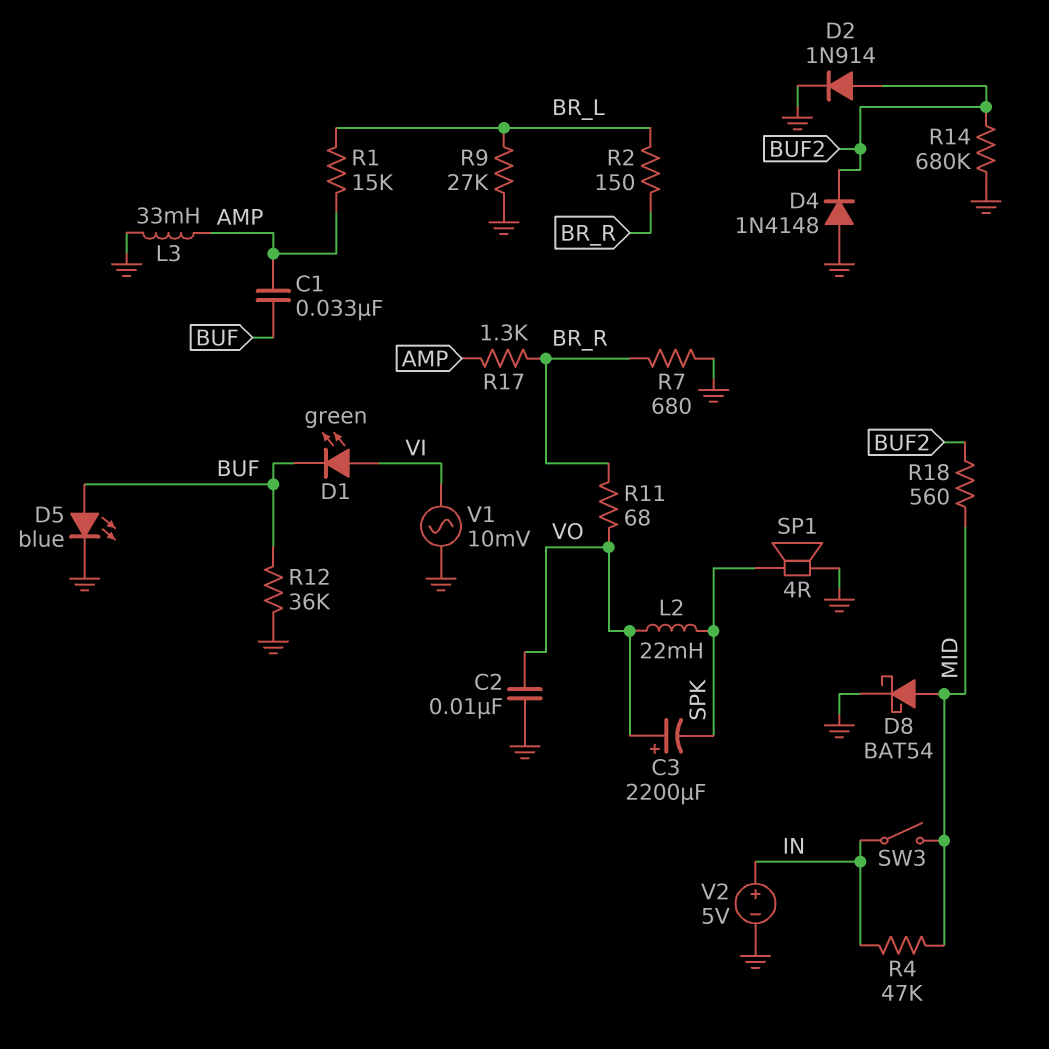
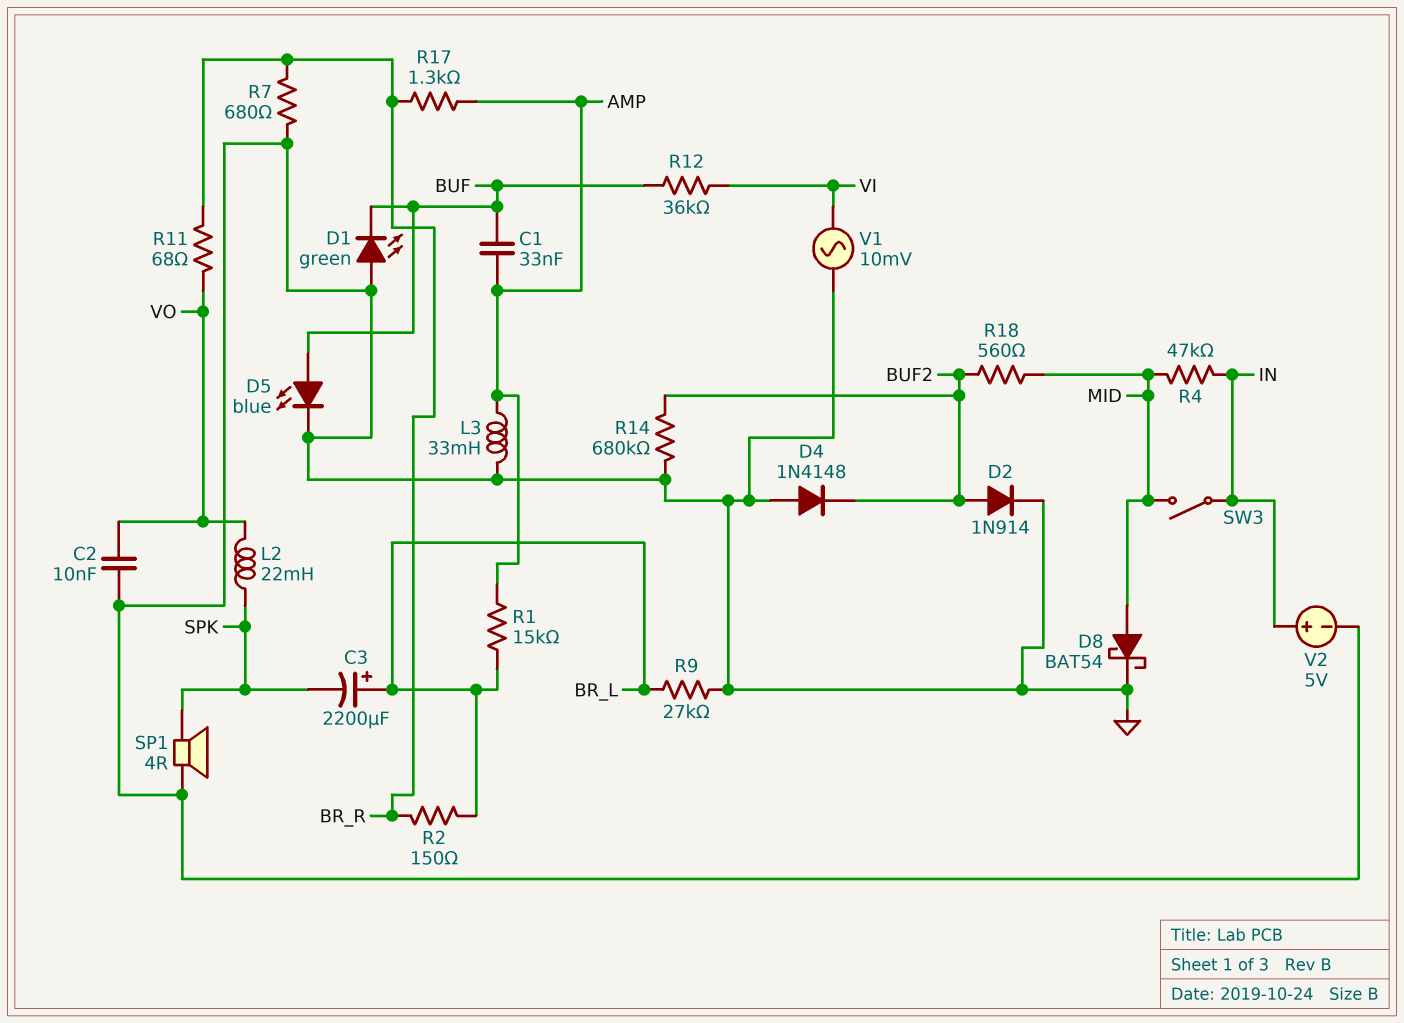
C3: 2200uF (plus VO, minus SPK) -> 2200uF (plus BR_L, minus SPK)
D1: LED green (A VI, K BUF) -> LED green (A GND, K BUF)
R12: 36k (BUF, GND) -> 36k (BUF, VI)

